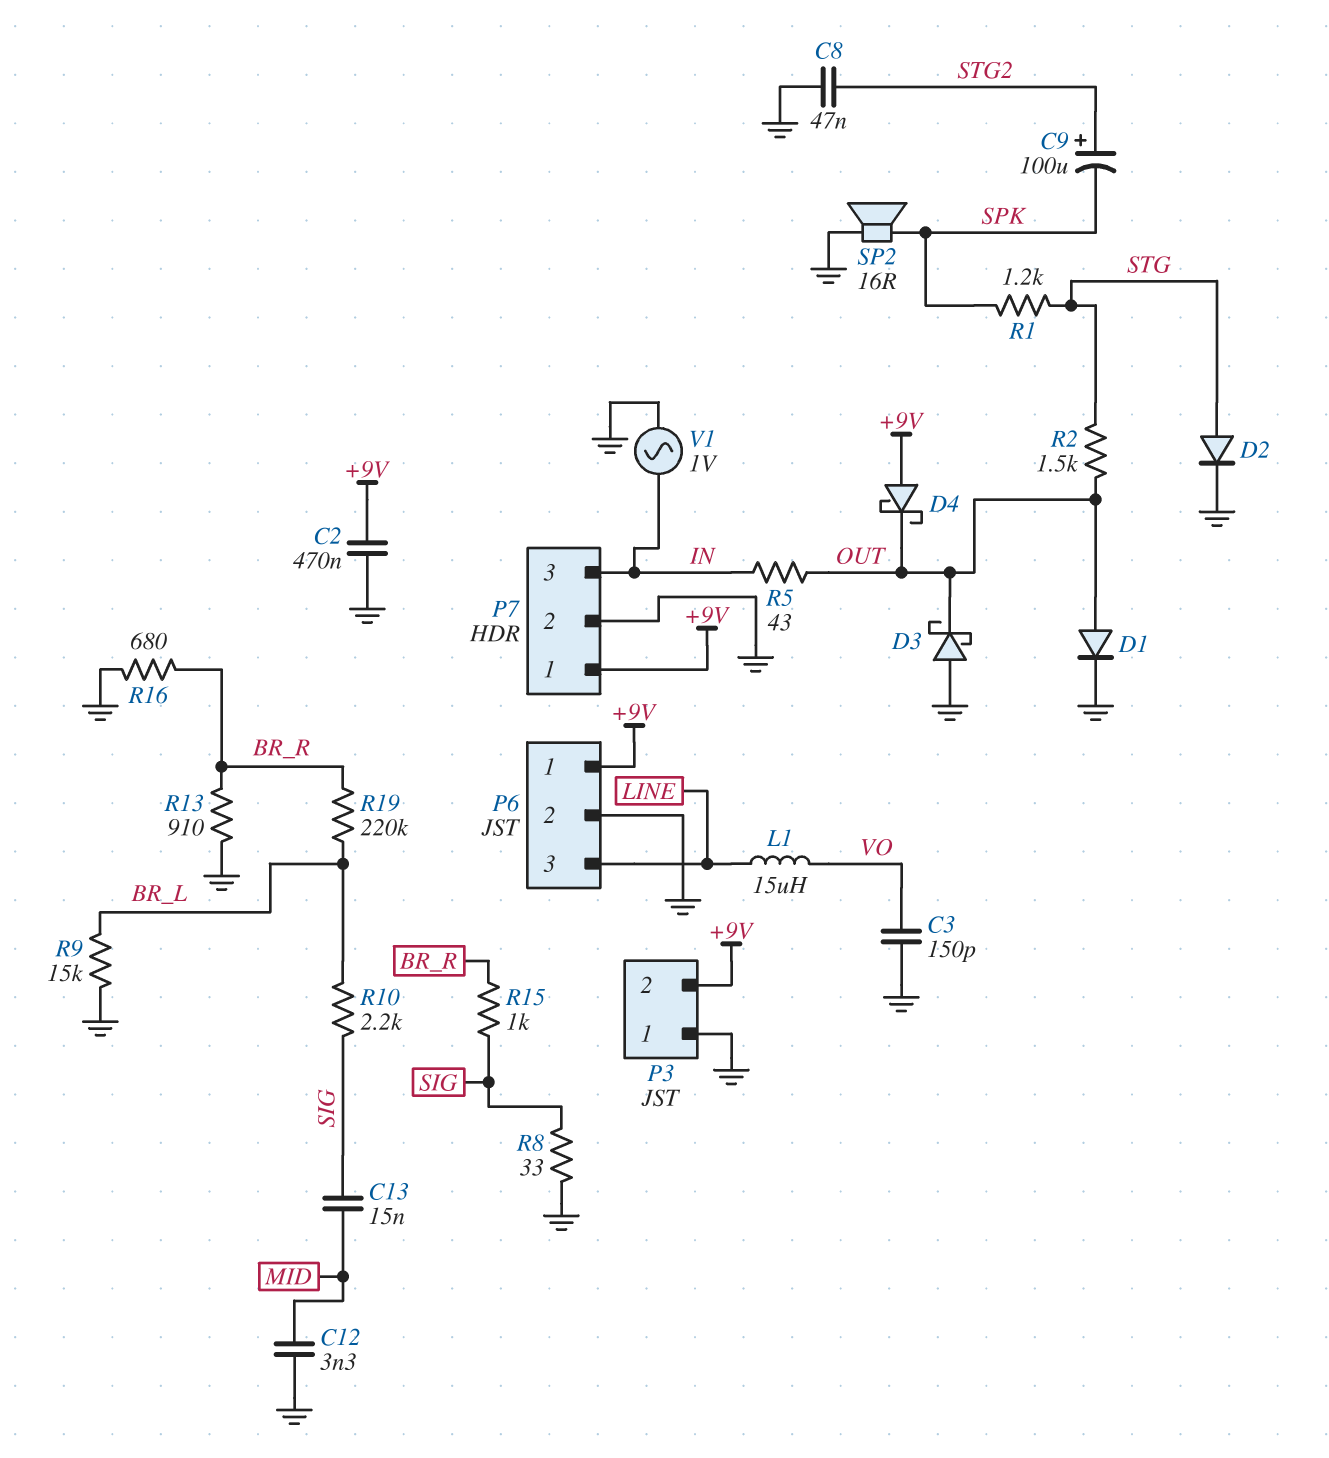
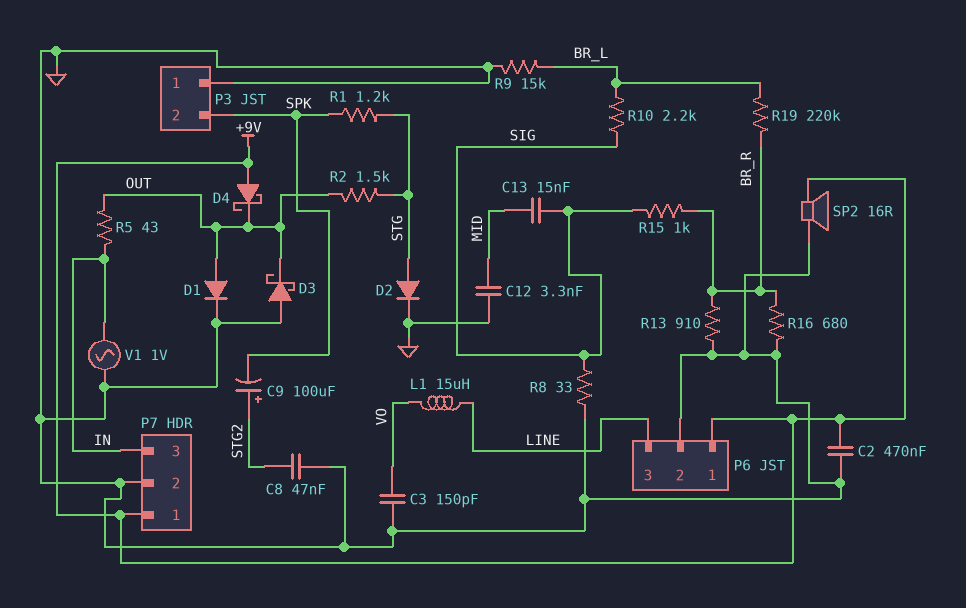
P3 pin 2: +9V -> SPK
SP2: speaker 16R (GND, SPK) -> speaker 16R (+9V, GND)

